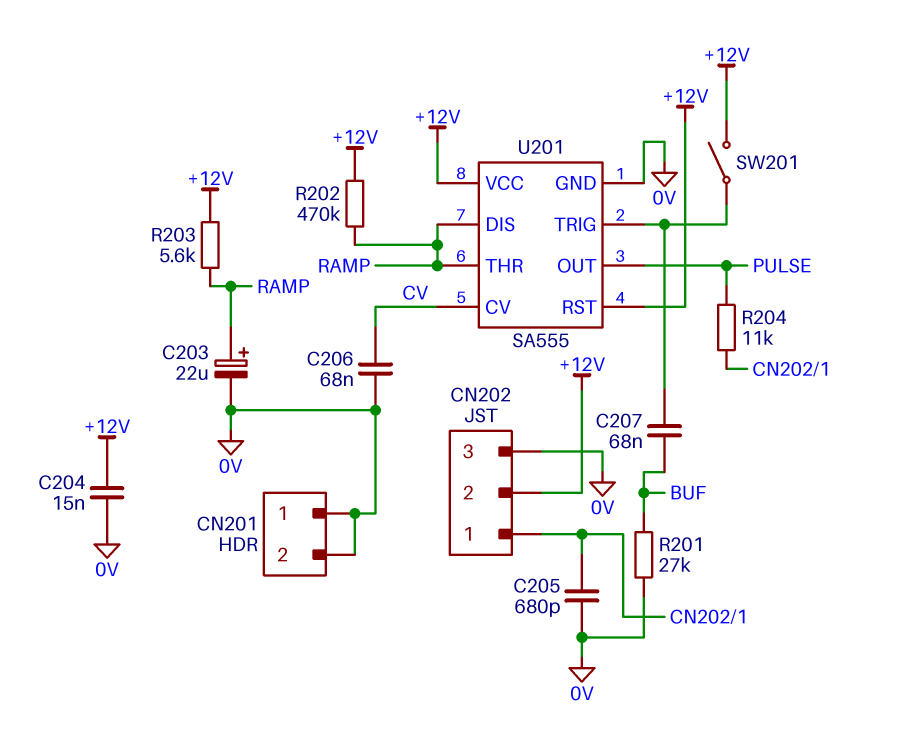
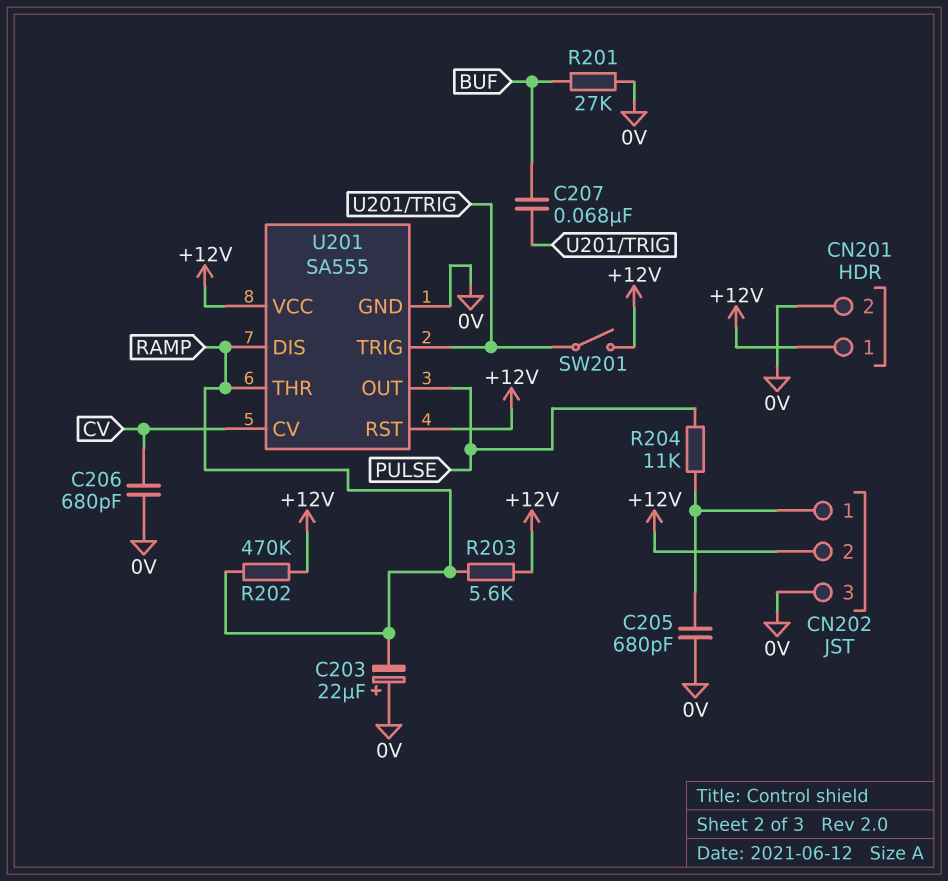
C203: 22uF (plus RAMP, minus 0V) -> 22uF (plus 0V, minus RAMP)
C204: 15nF (+12V, 0V) -> none
C206: 68nF (0V, CV) -> 680pF (0V, CV)
CN201 pin 1: 0V -> +12V

